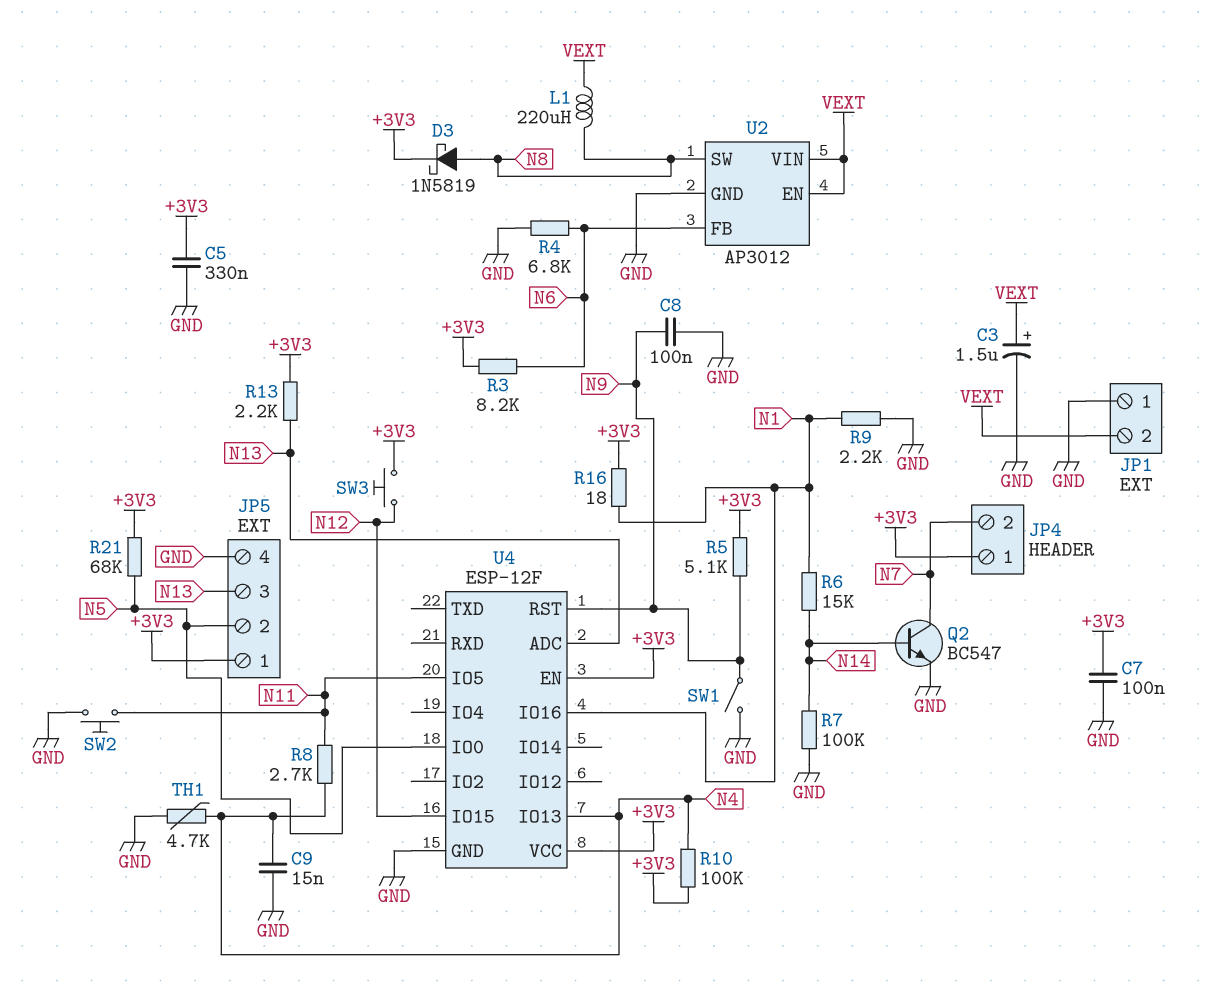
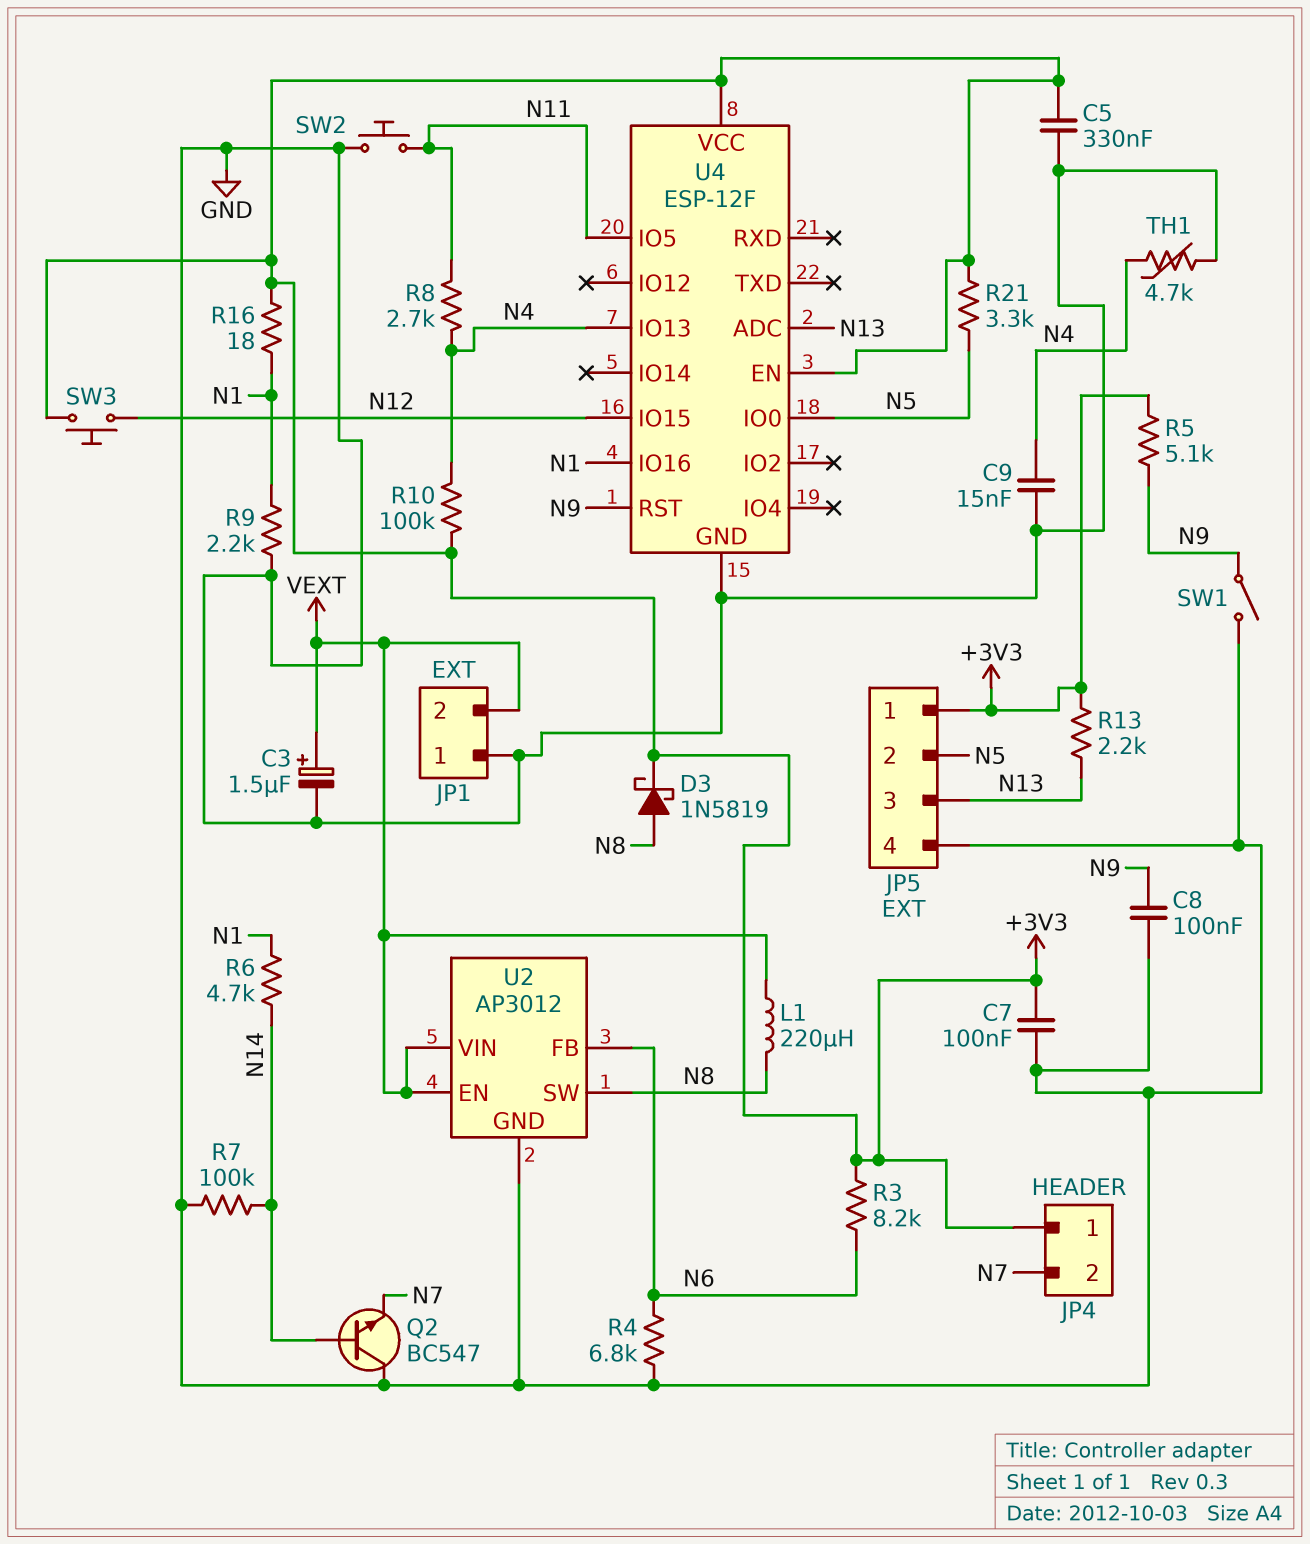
Q2: NPN BC547 (B N14, C N7, E GND) -> NPN BC547 (B N14, C GND, E N7)
R6: 15k (N1, N14) -> 4.7k (N1, N14)
R21: 68k (+3V3, N5) -> 3.3k (+3V3, N5)

